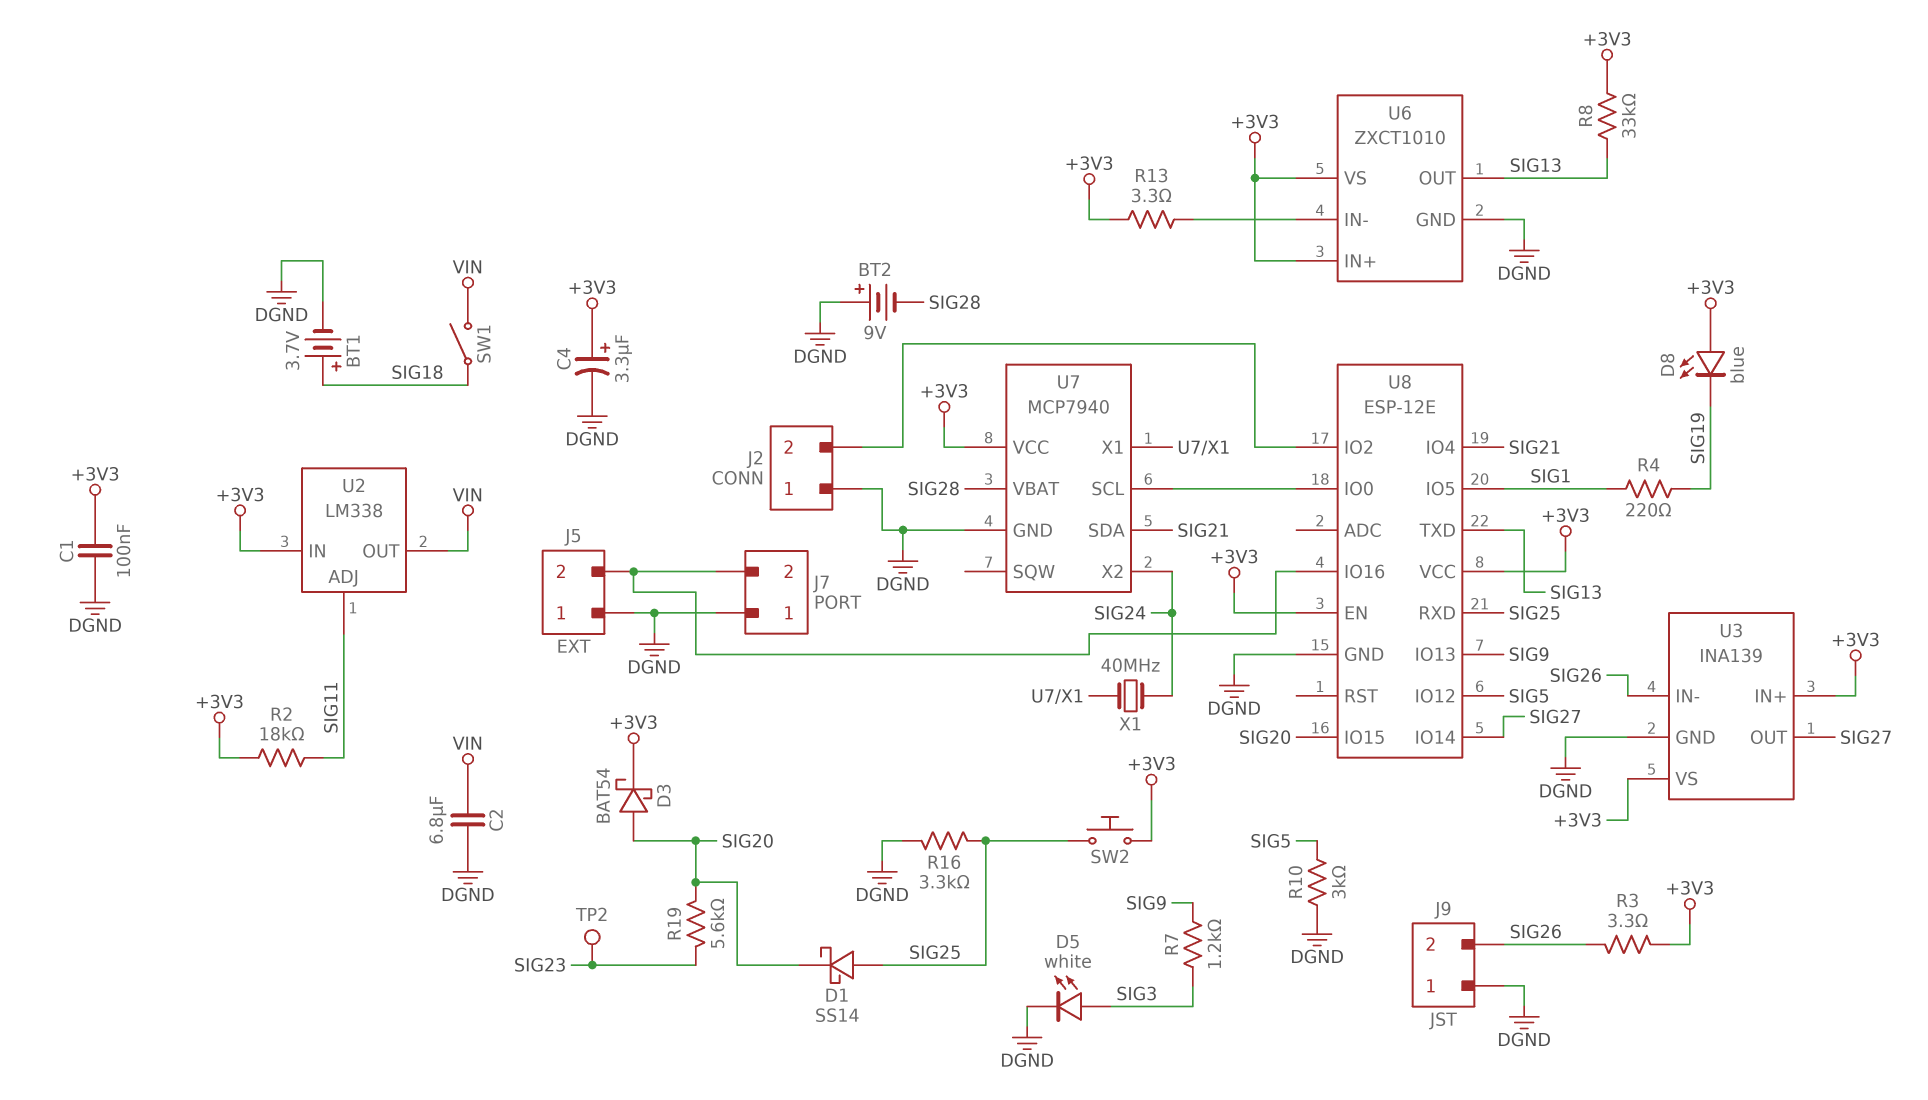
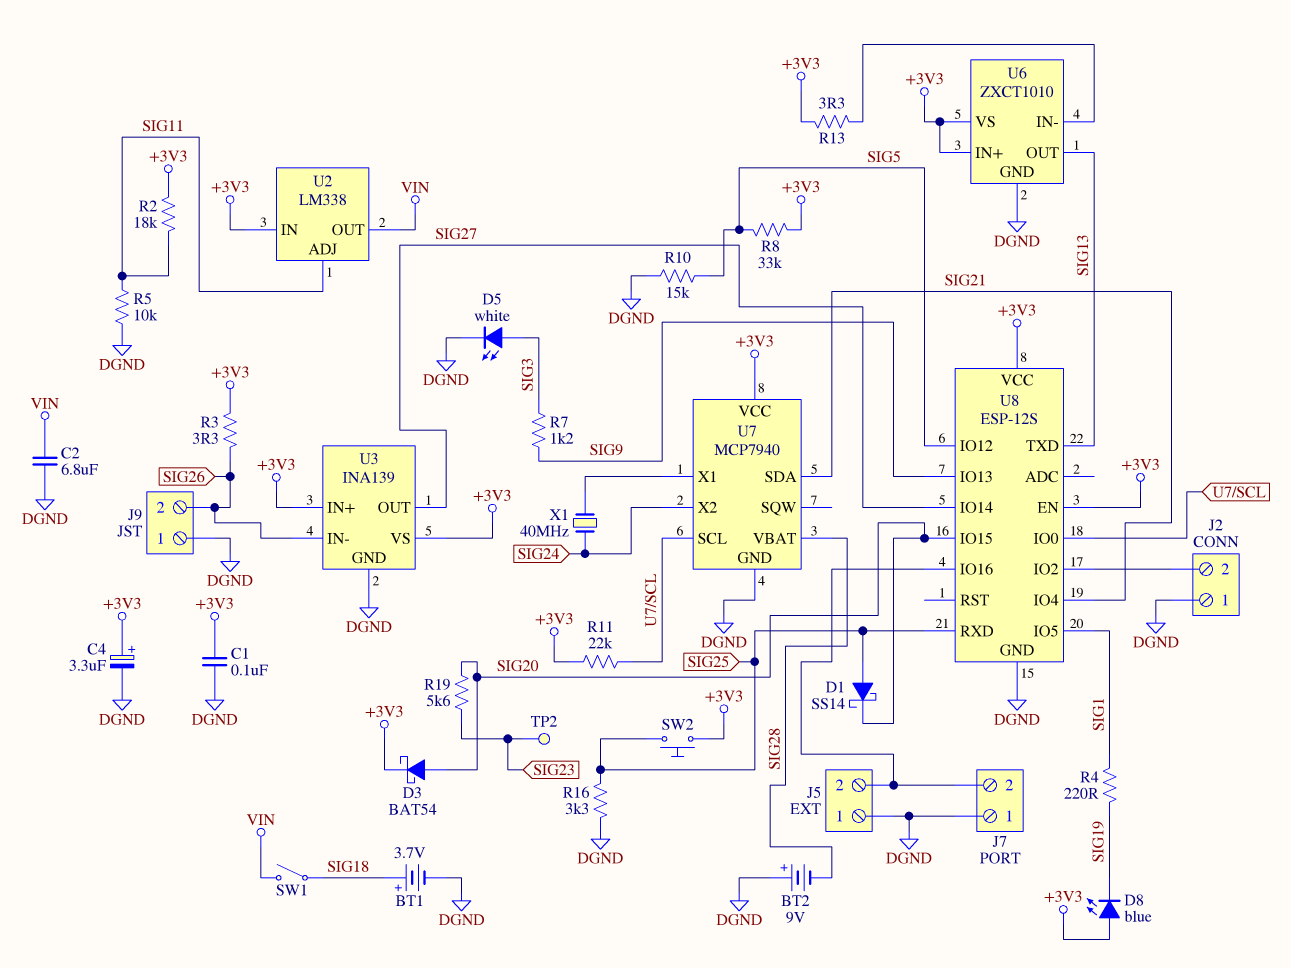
R5: none -> 10k (DGND, SIG11)
R8: 33k (+3V3, SIG13) -> 33k (+3V3, SIG5)
R10: 3k (DGND, SIG5) -> 15k (DGND, SIG5)
R11: none -> 22k (+3V3, U7/SCL)
U8: ESP-12E -> ESP-12S

